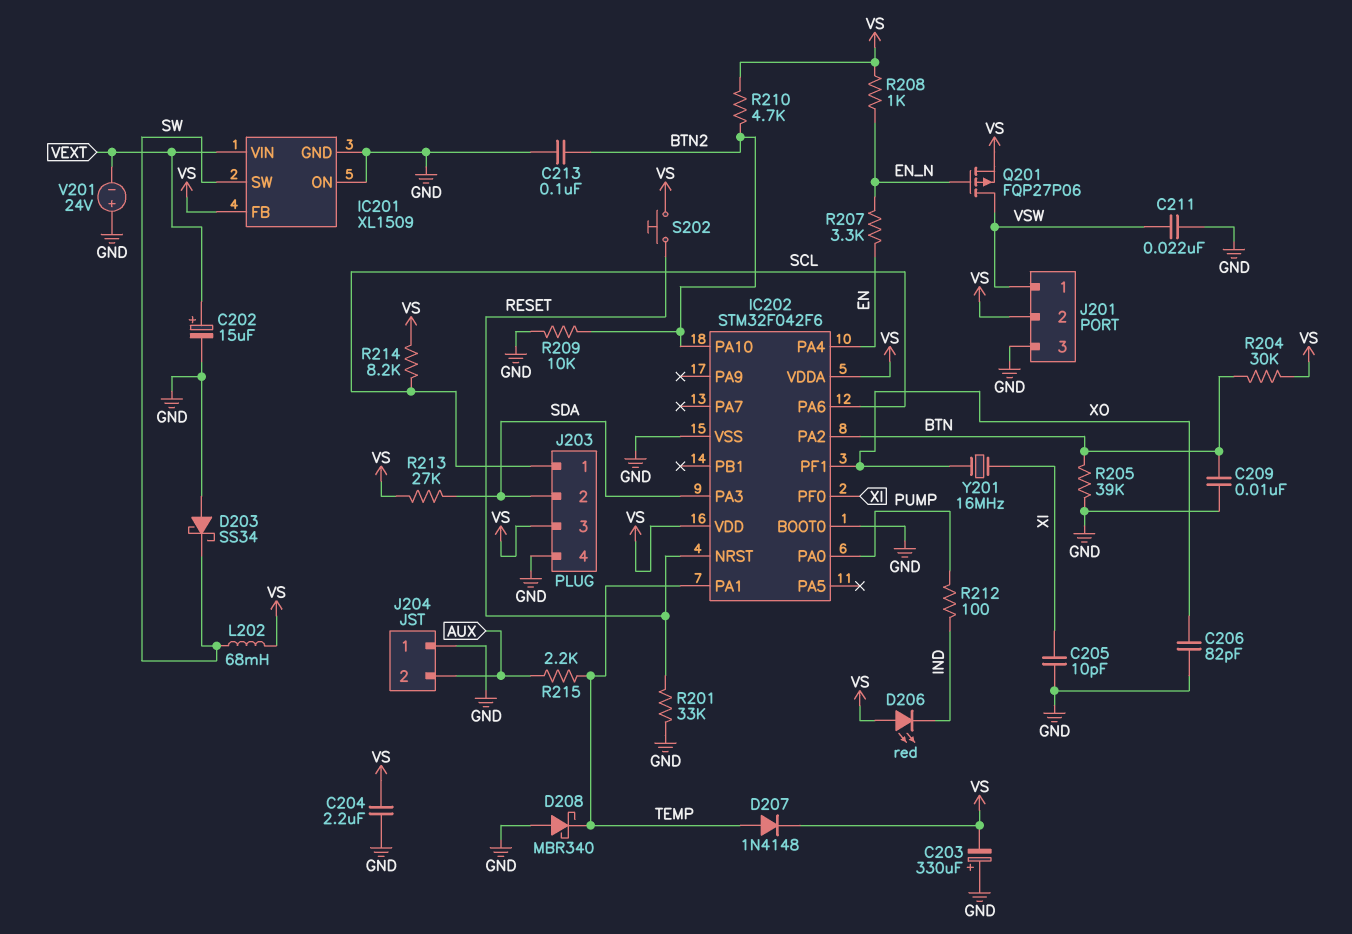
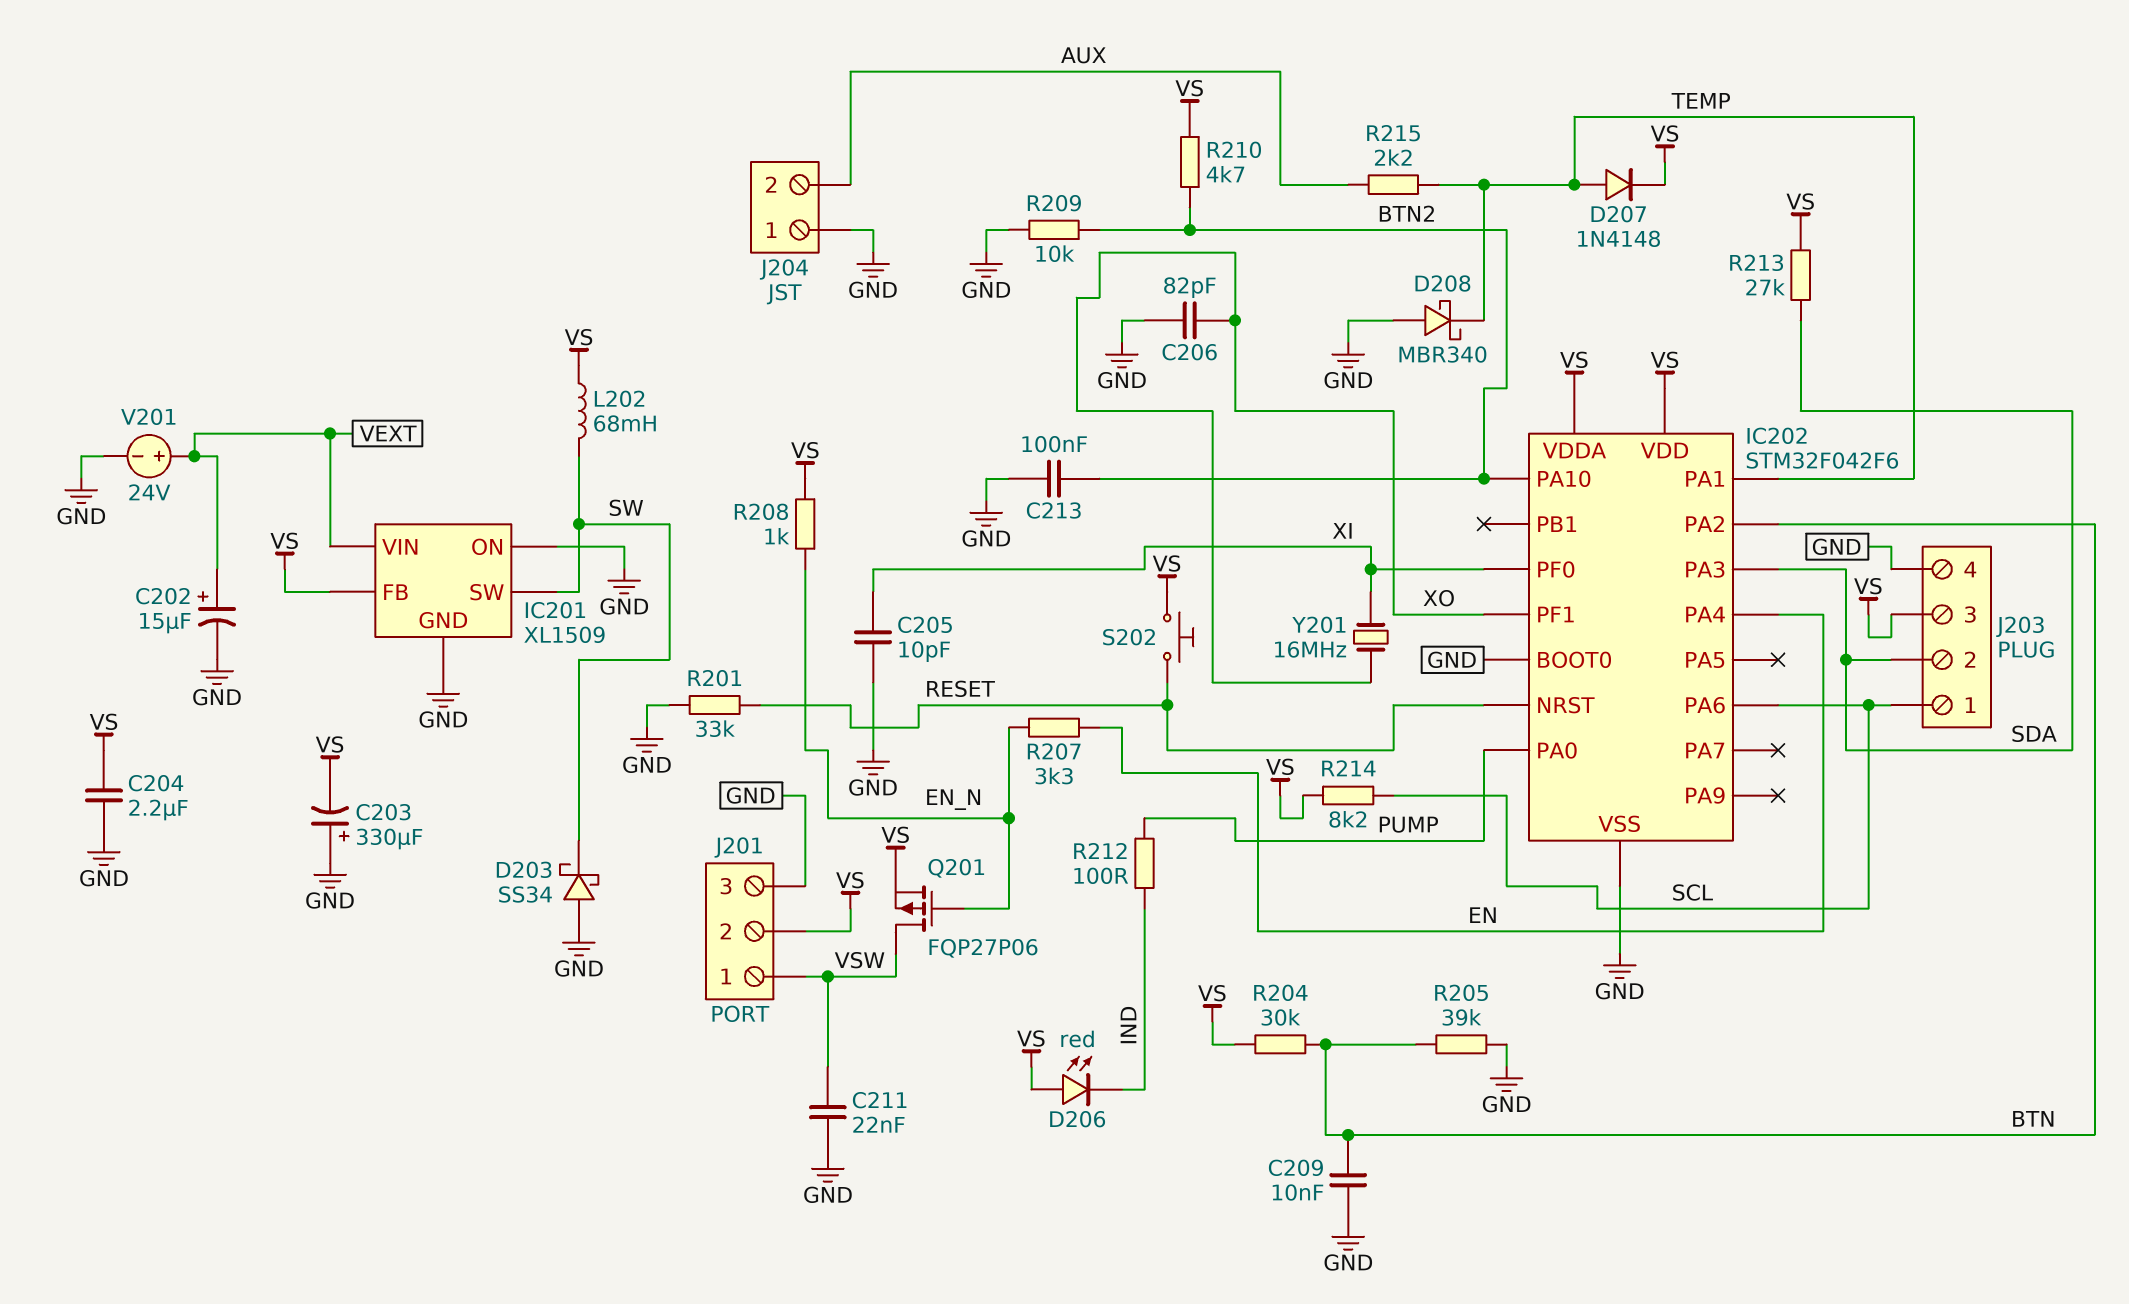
V201: 24V (plus GND, minus VEXT) -> 24V (plus VEXT, minus GND)

